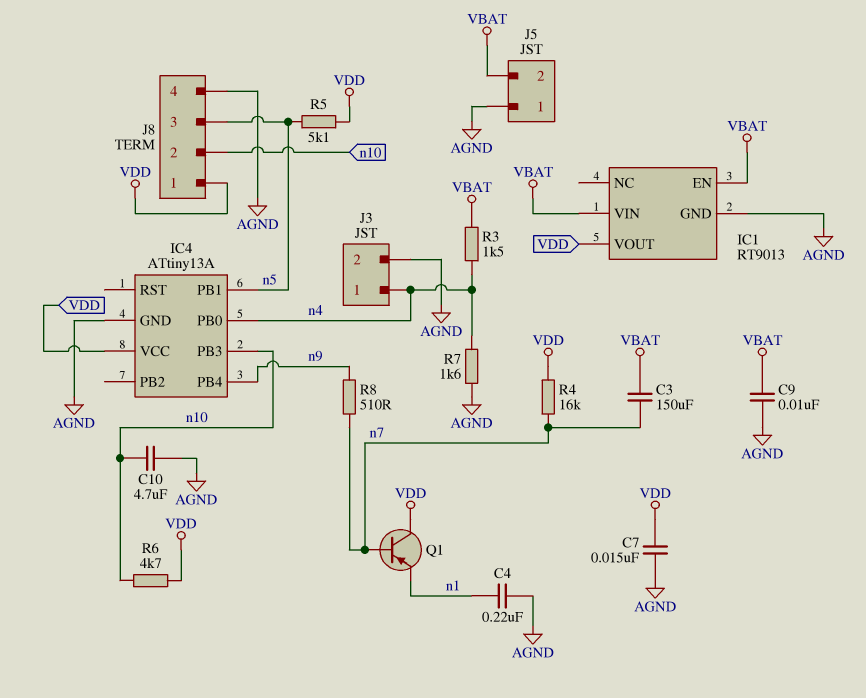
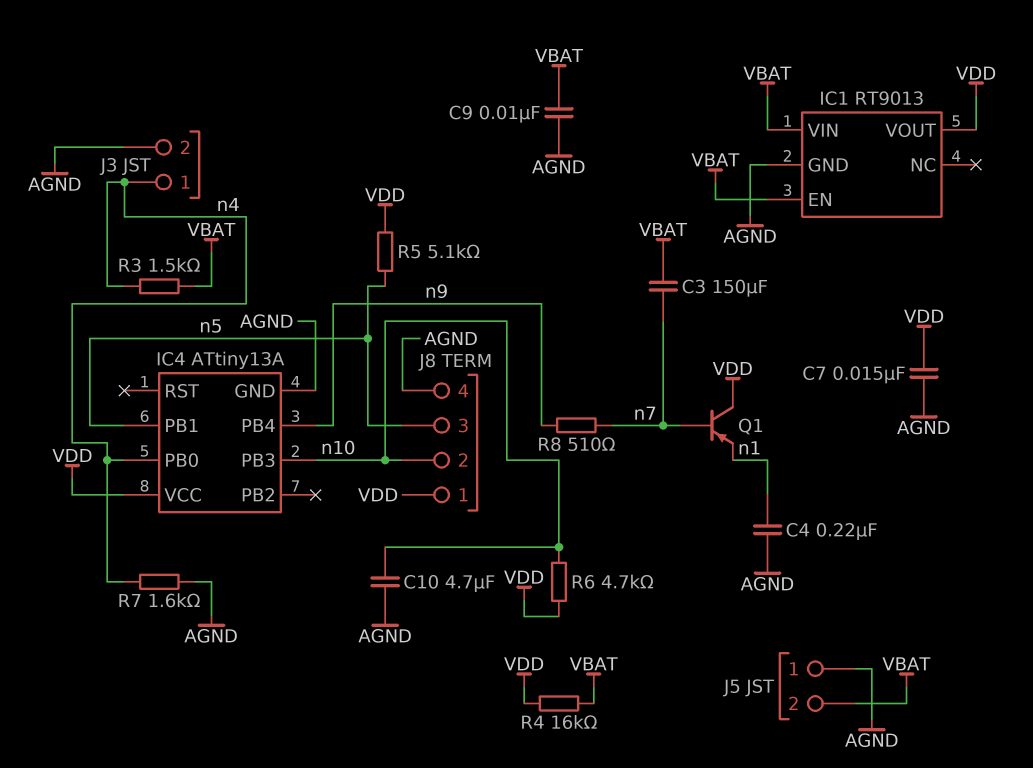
R4: 16k (VDD, n7) -> 16k (VBAT, VDD)

